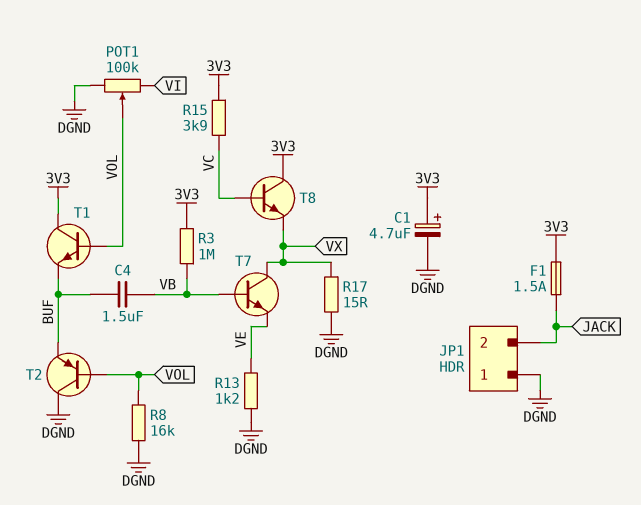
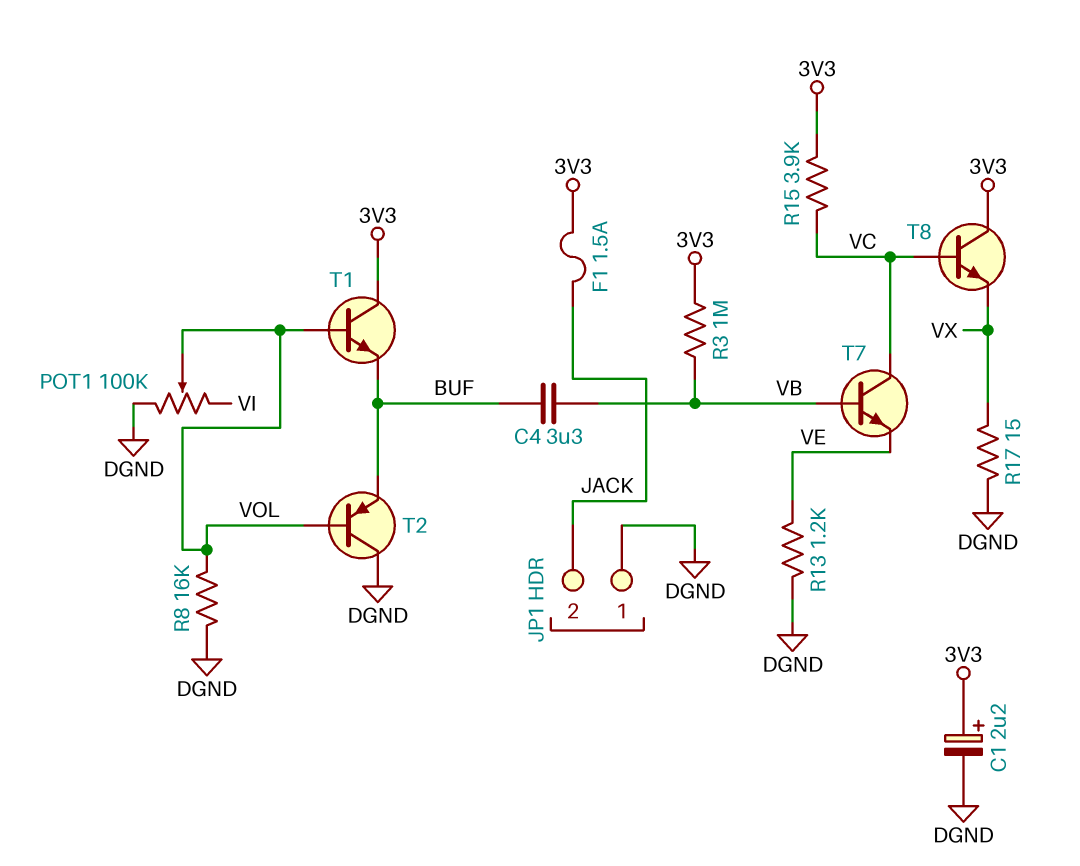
C1: 4.7uF (plus 3V3, minus DGND) -> 2.2uF (plus 3V3, minus DGND)
C4: 1.5uF (BUF, VB) -> 3.3uF (BUF, VB)
T7: NPN (B VB, C VX, E VE) -> NPN (B VB, C VC, E VE)

